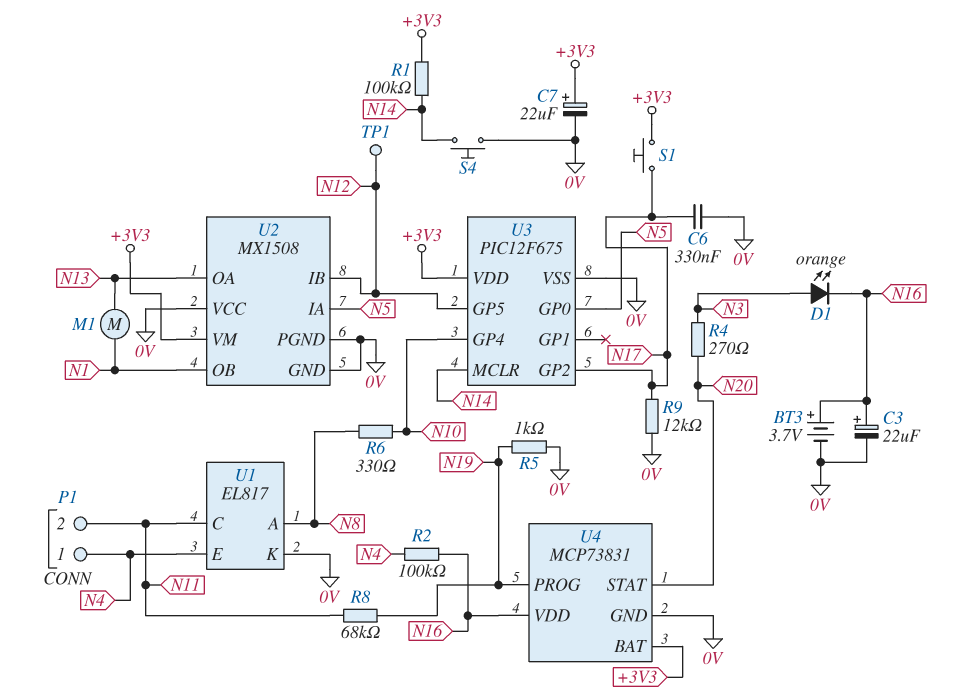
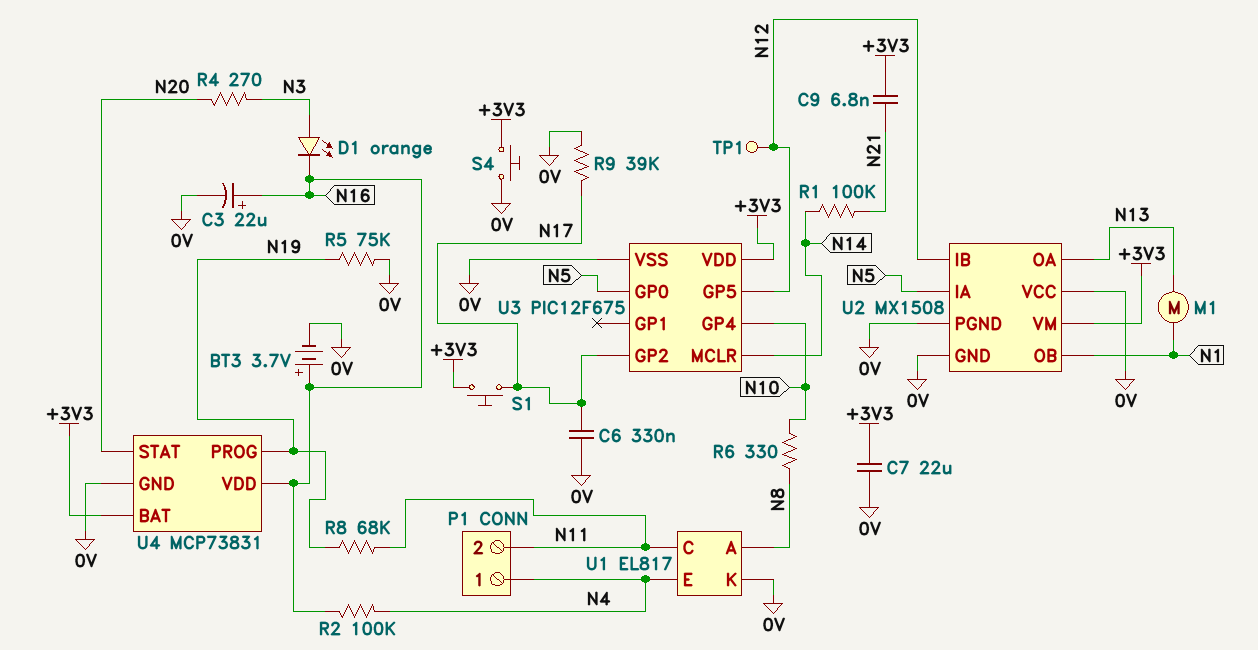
C7: 22uF (plus +3V3, minus 0V) -> 22uF (+3V3, 0V)
C9: none -> 6.8nF (+3V3, N21)
R1: 100k (+3V3, N14) -> 100k (N14, N21)
R5: 1k (0V, N19) -> 75k (0V, N19)
R9: 12k (0V, N17) -> 39k (0V, N17)
S4: button (0V, N14) -> button (+3V3, 0V)

